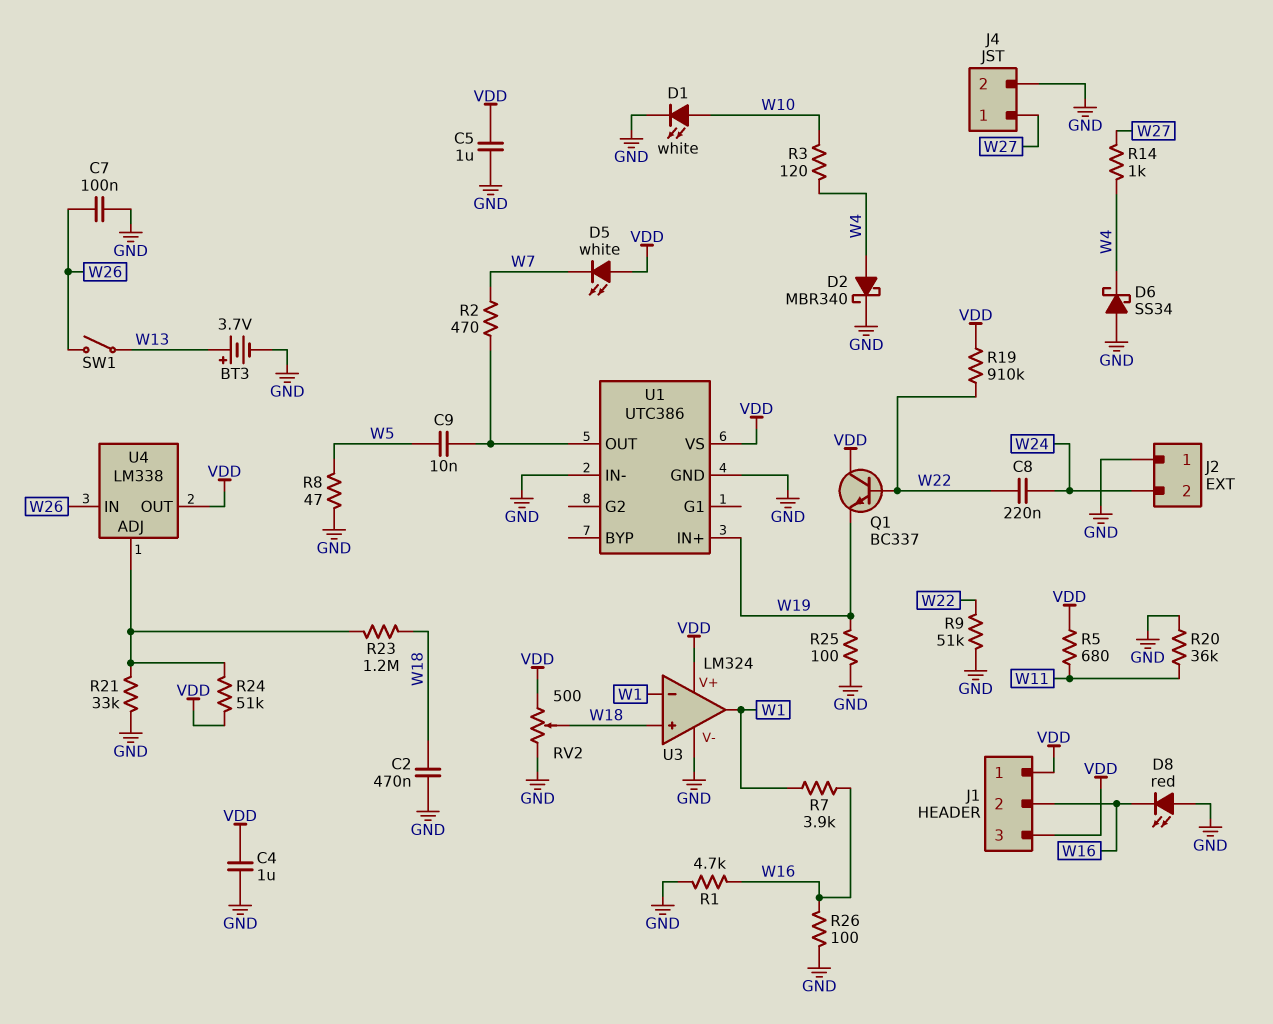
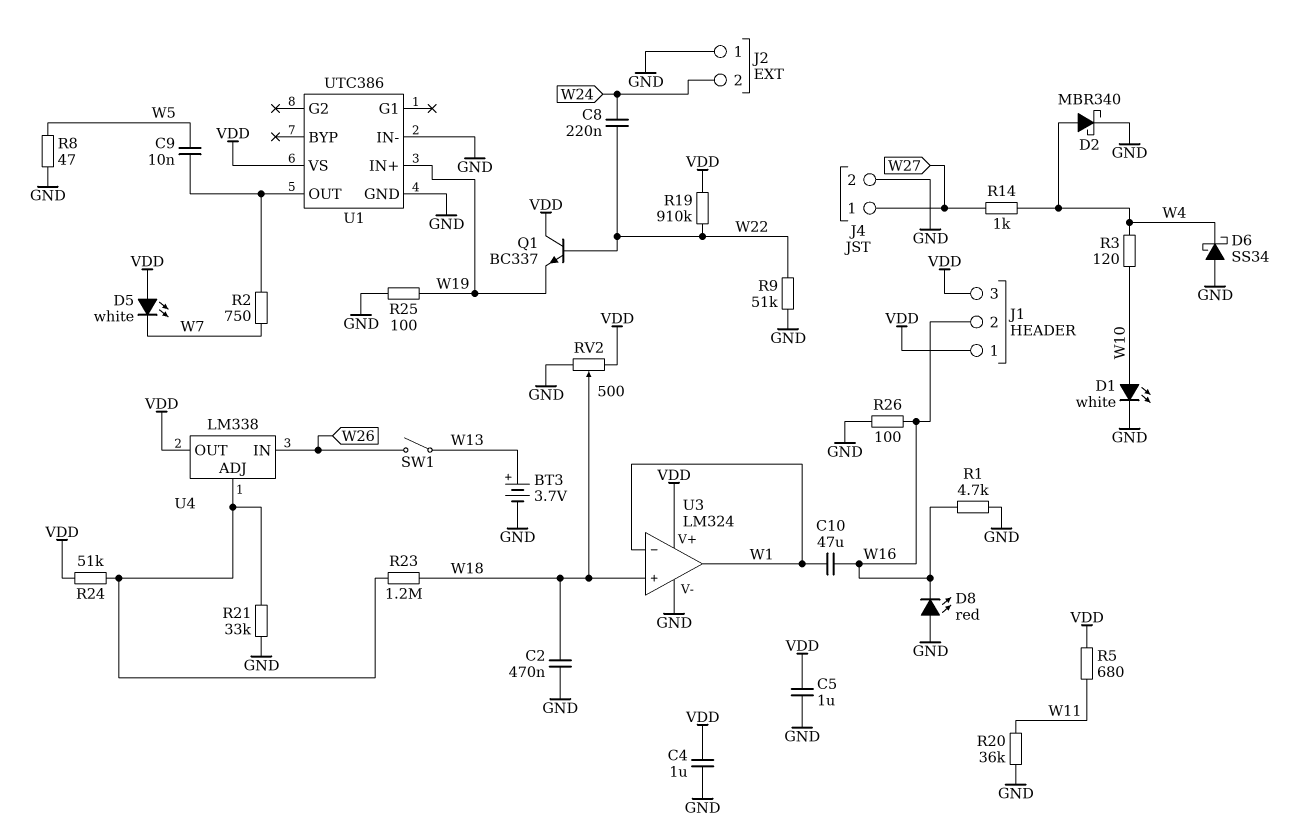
C7: 100nF (GND, W26) -> none
C10: none -> 47uF (W1, W16)
R2: 470 (U1/OUT, W7) -> 750 (U1/OUT, W7)
R7: 3.9k (W1, W16) -> none

